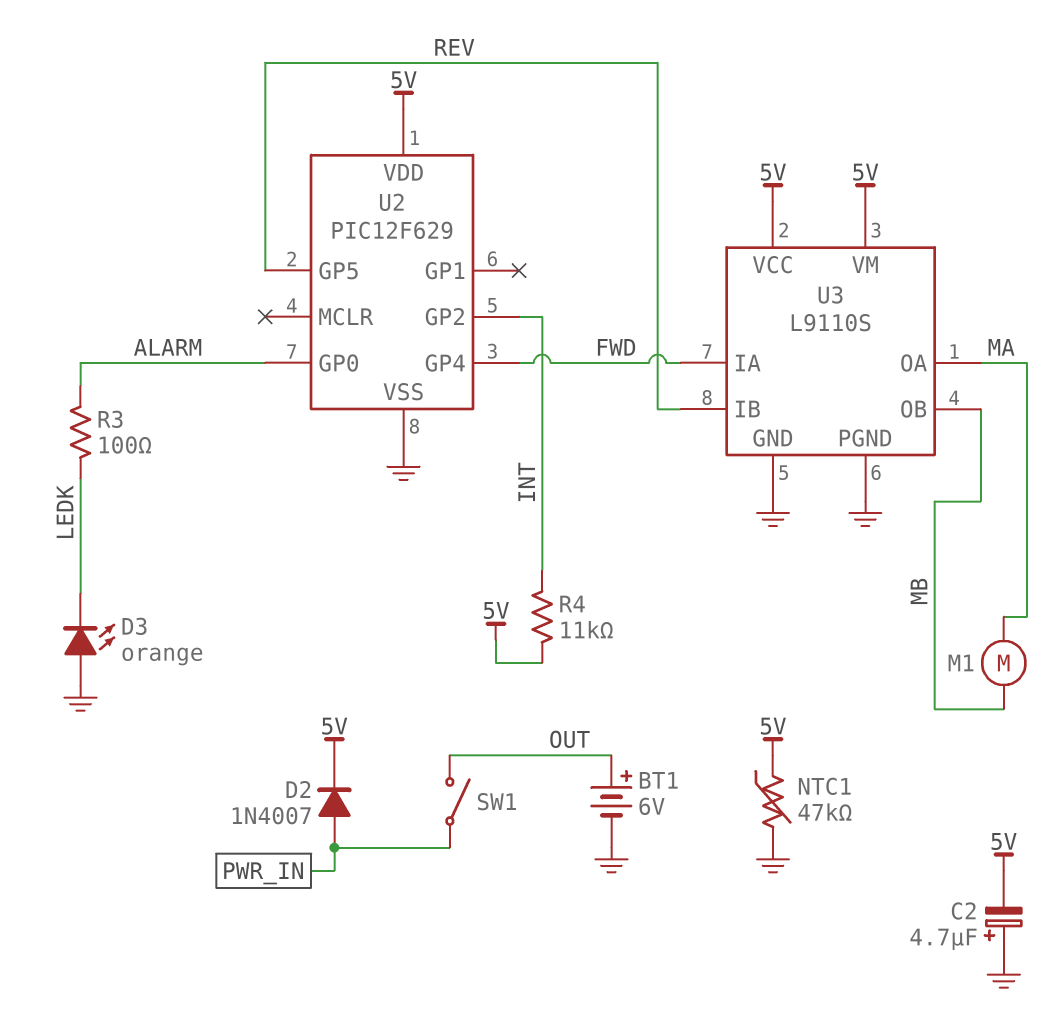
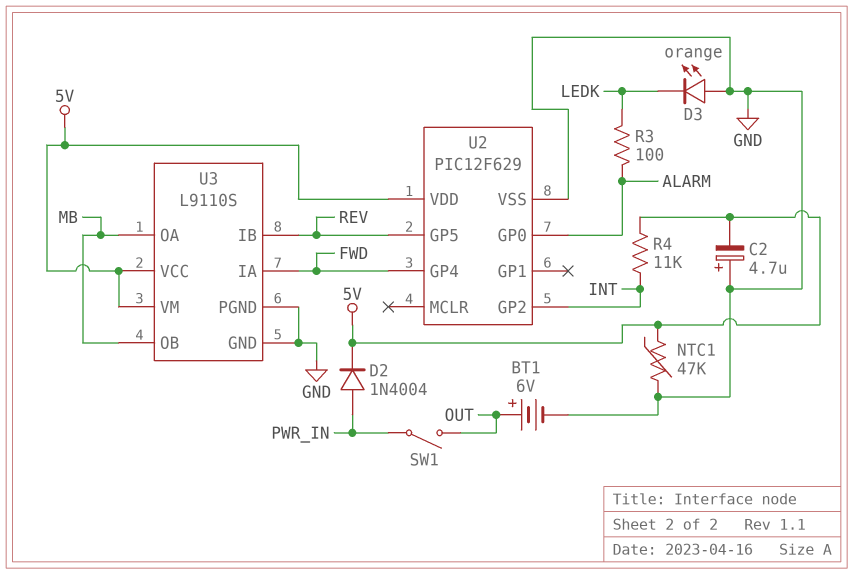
D2: diode 1N4007 (A PWR_IN, K 5V) -> diode 1N4004 (A PWR_IN, K 5V)
M1: motor (MA, MB) -> none
U3 pin OA: MA -> MB

